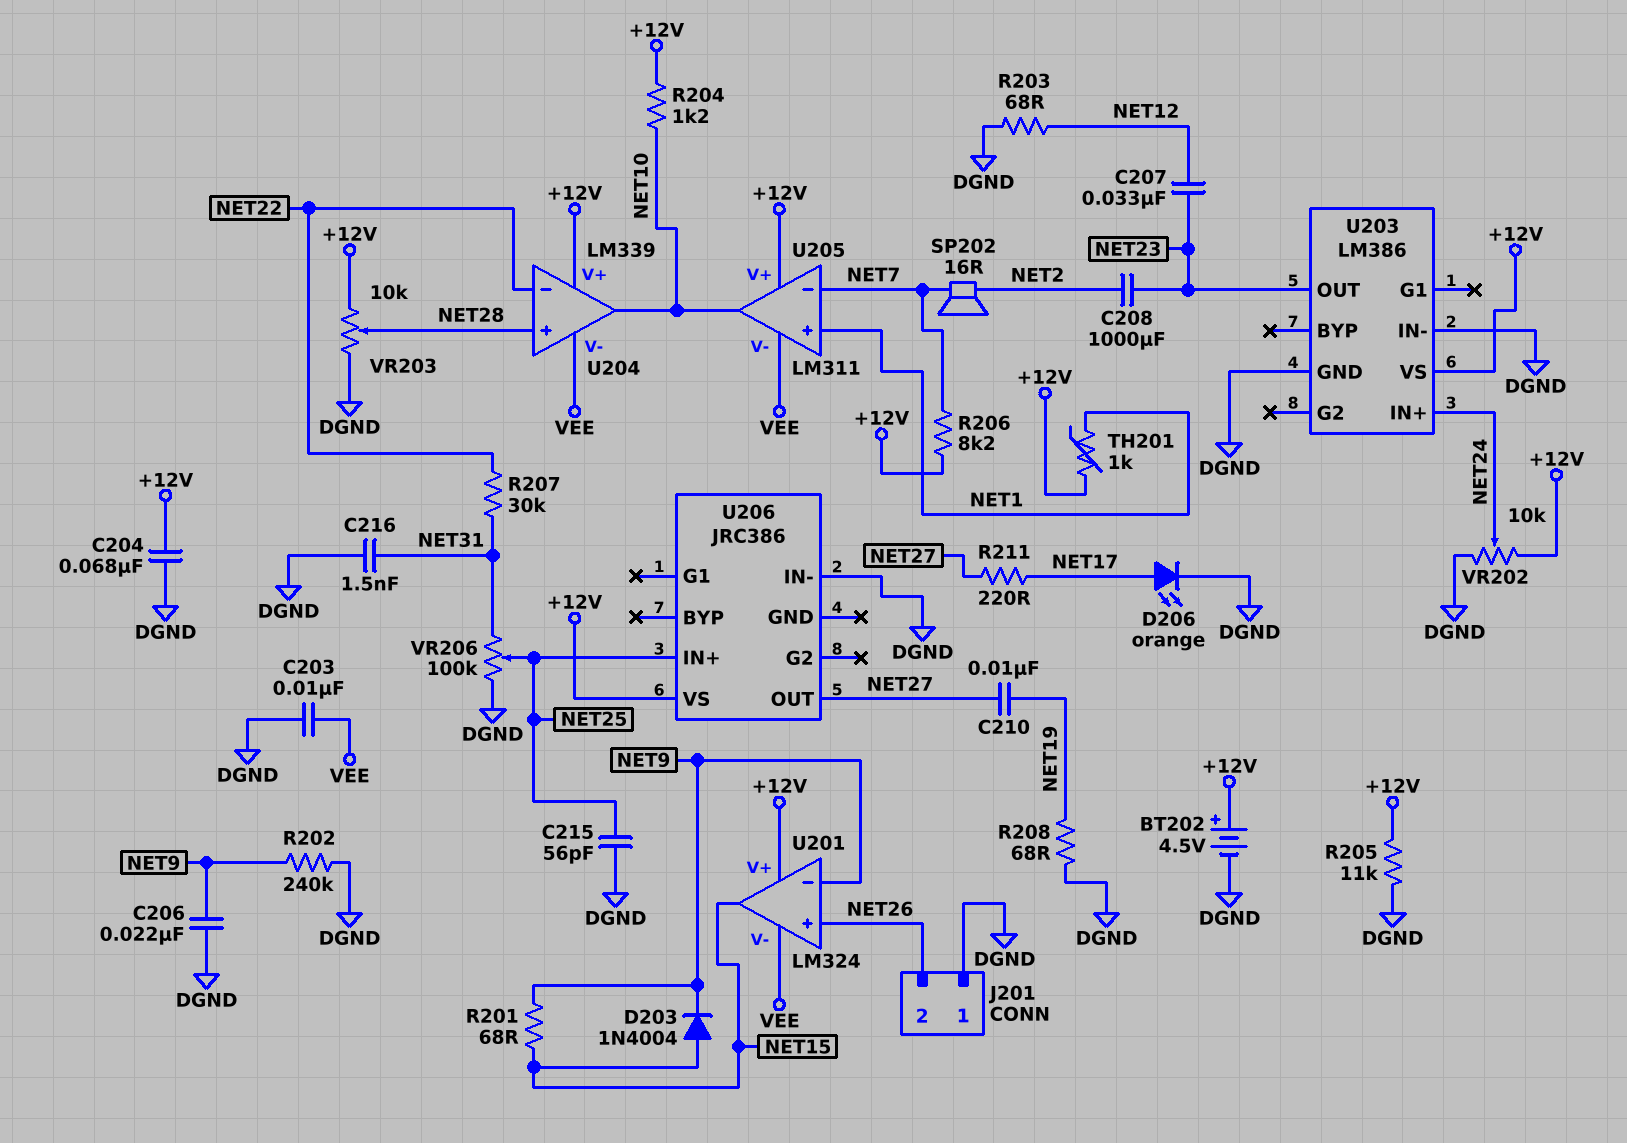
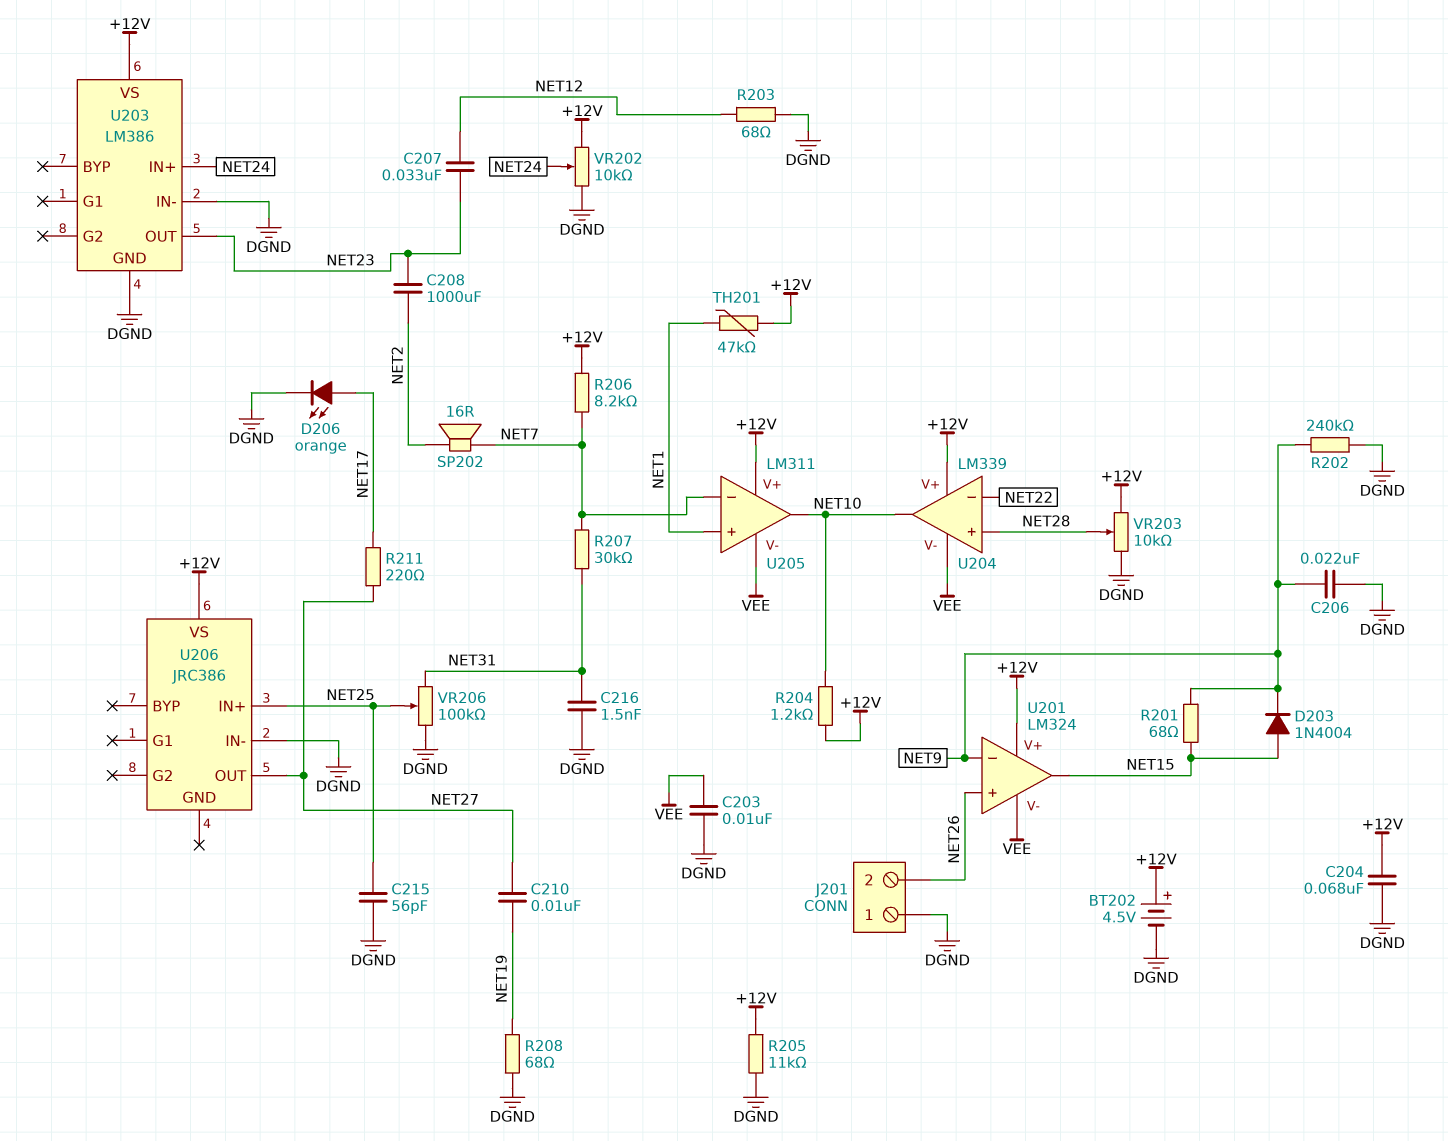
R207: 30k (NET22, NET31) -> 30k (NET7, NET31)
TH201: 1k (+12V, NET1) -> 47k (+12V, NET1)

